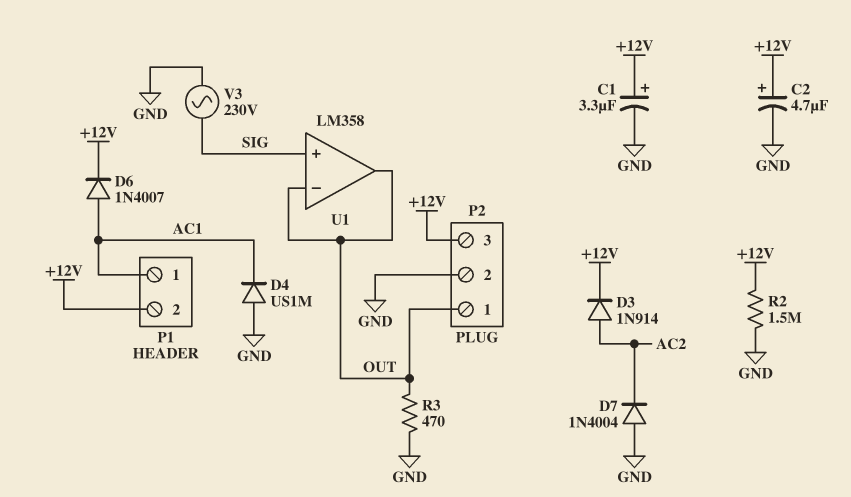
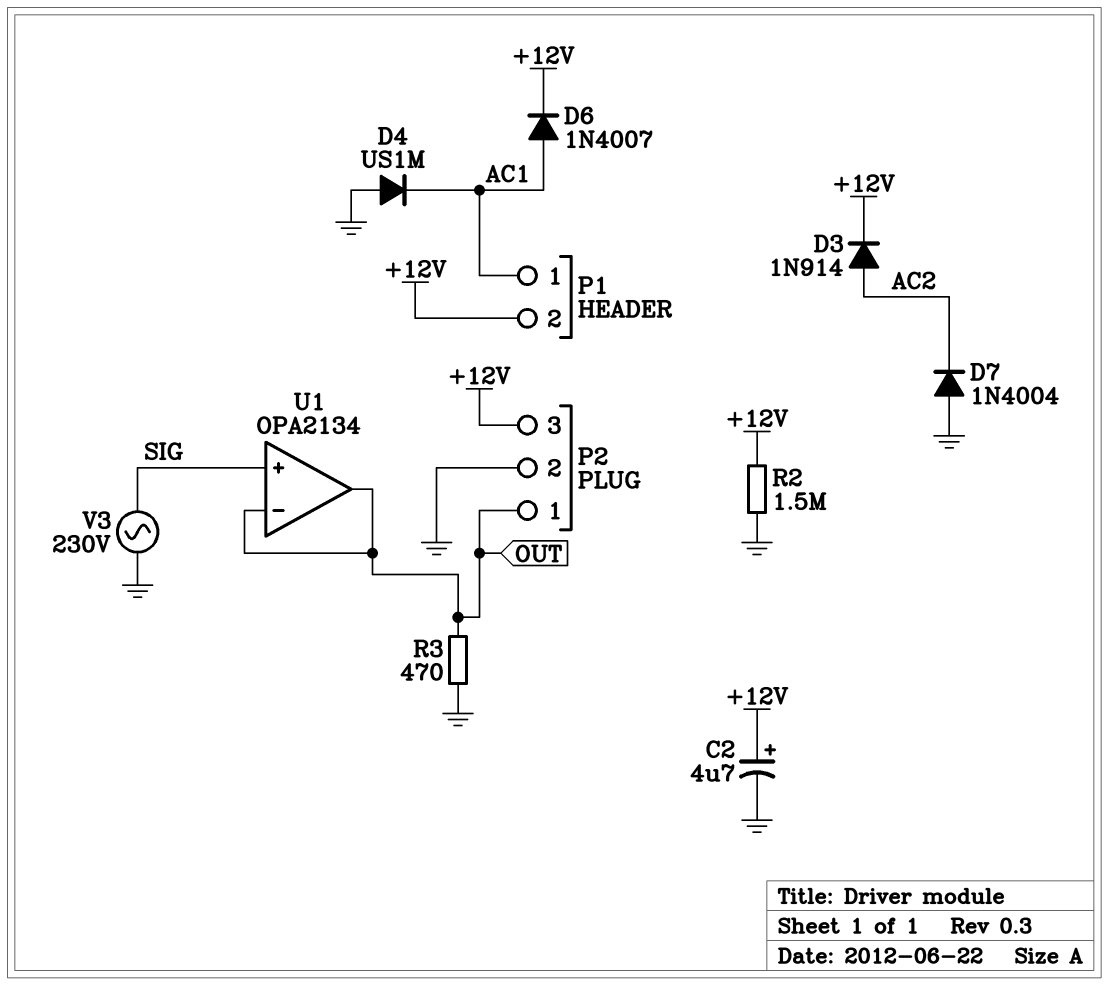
C1: 3.3uF (plus +12V, minus GND) -> none
U1: LM358 -> OPA2134

